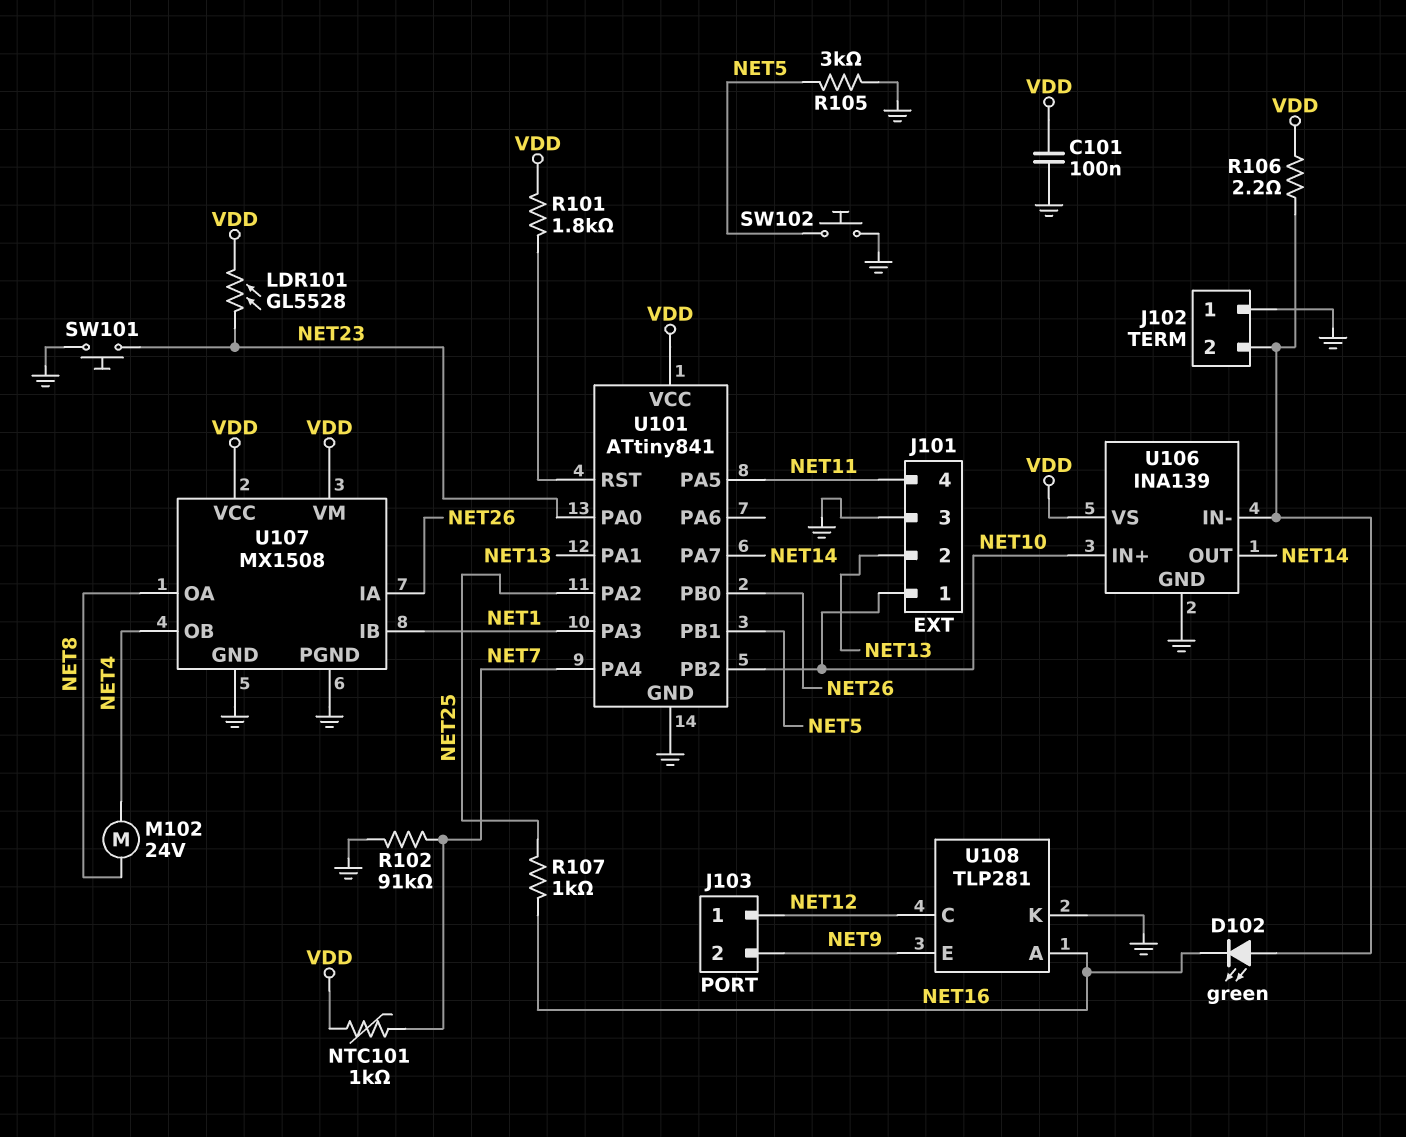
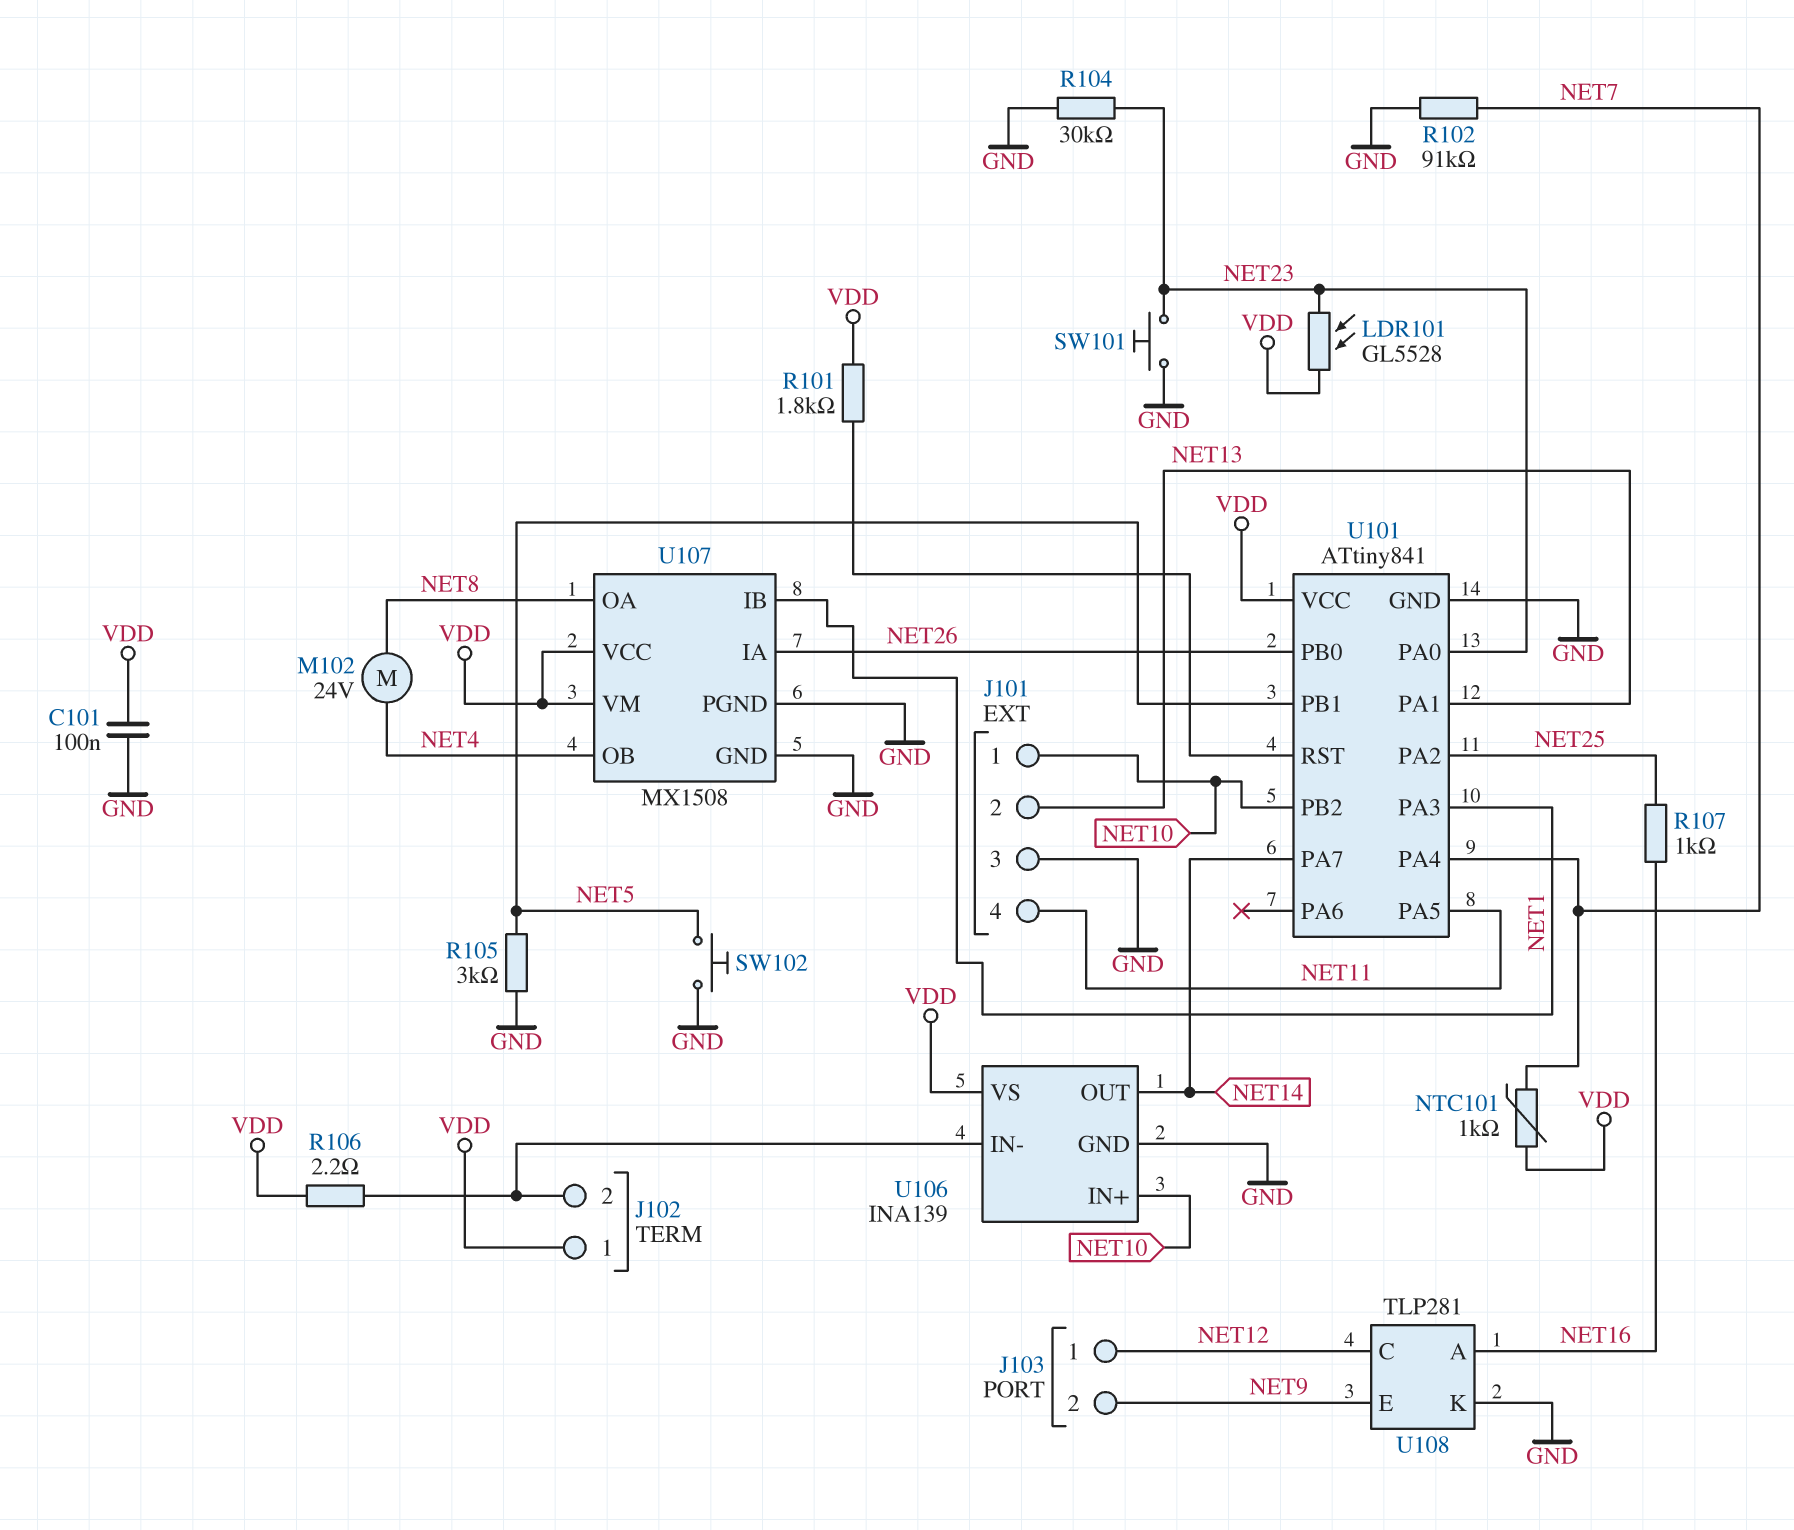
D102: LED green (A J102/2, K NET16) -> none
J102 pin 1: GND -> VDD
R104: none -> 30k (GND, NET23)

